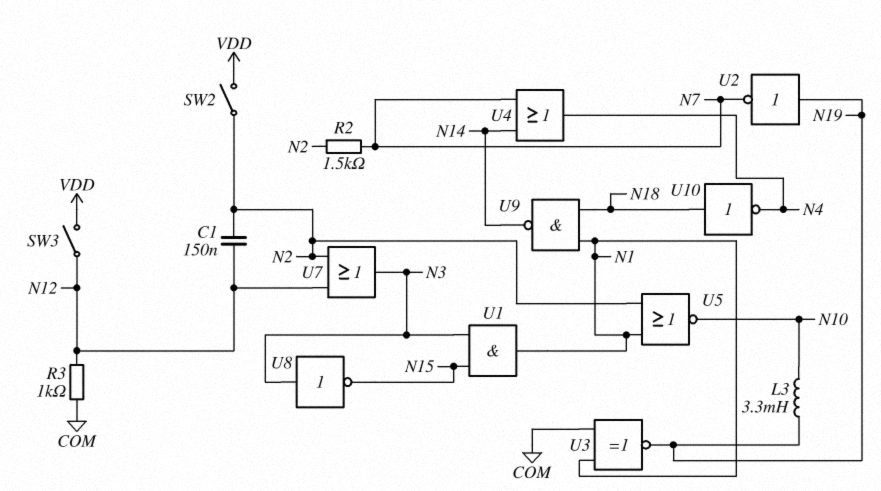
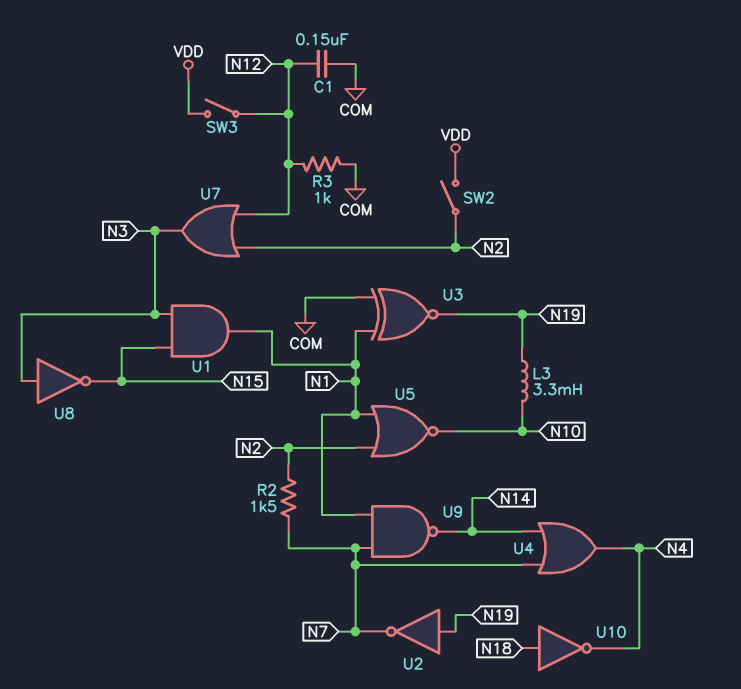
C1: 150nF (N2, N12) -> 150nF (COM, N12)
U9: NAND (in N1, in N18, out N14) -> NAND (in N1, in N7, out N14)

